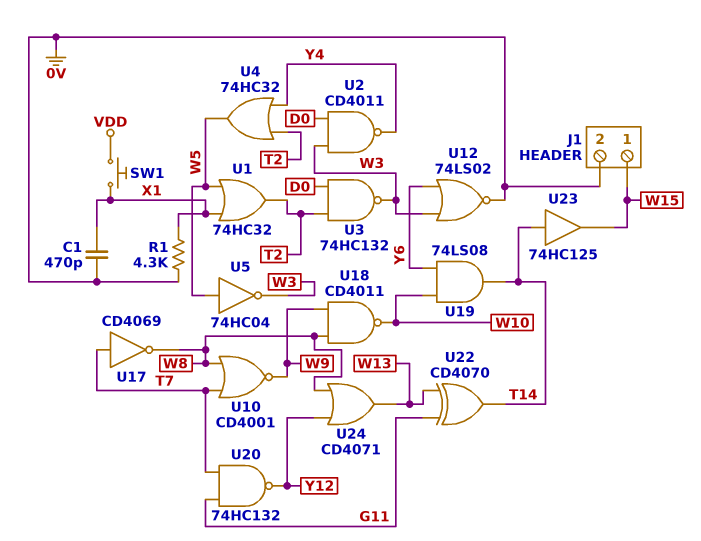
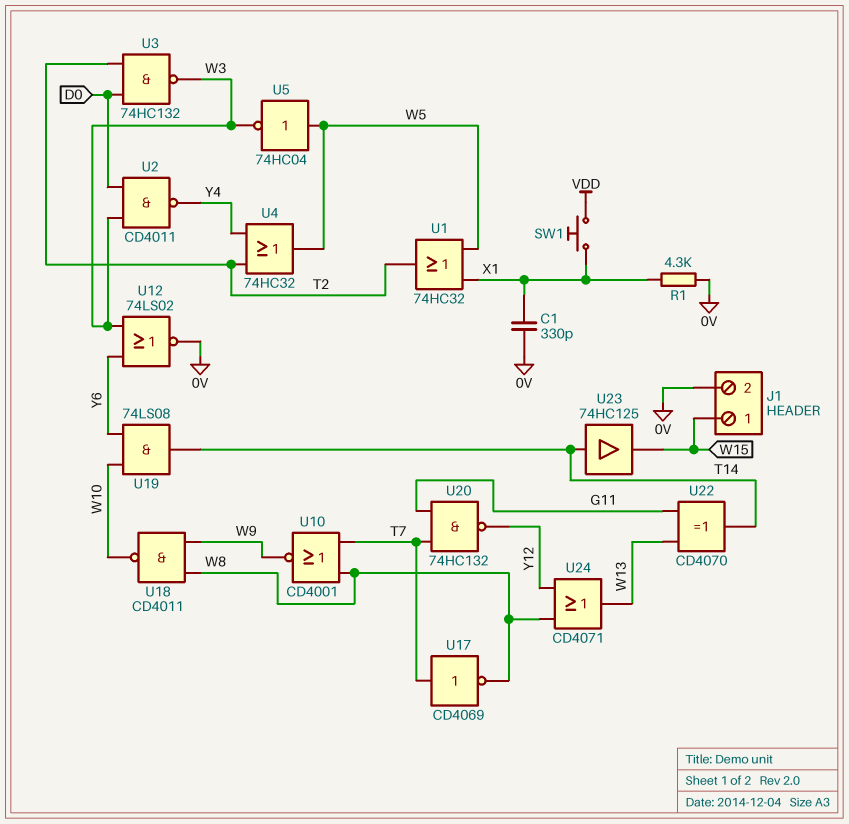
C1: 470pF (0V, X1) -> 330pF (0V, X1)

